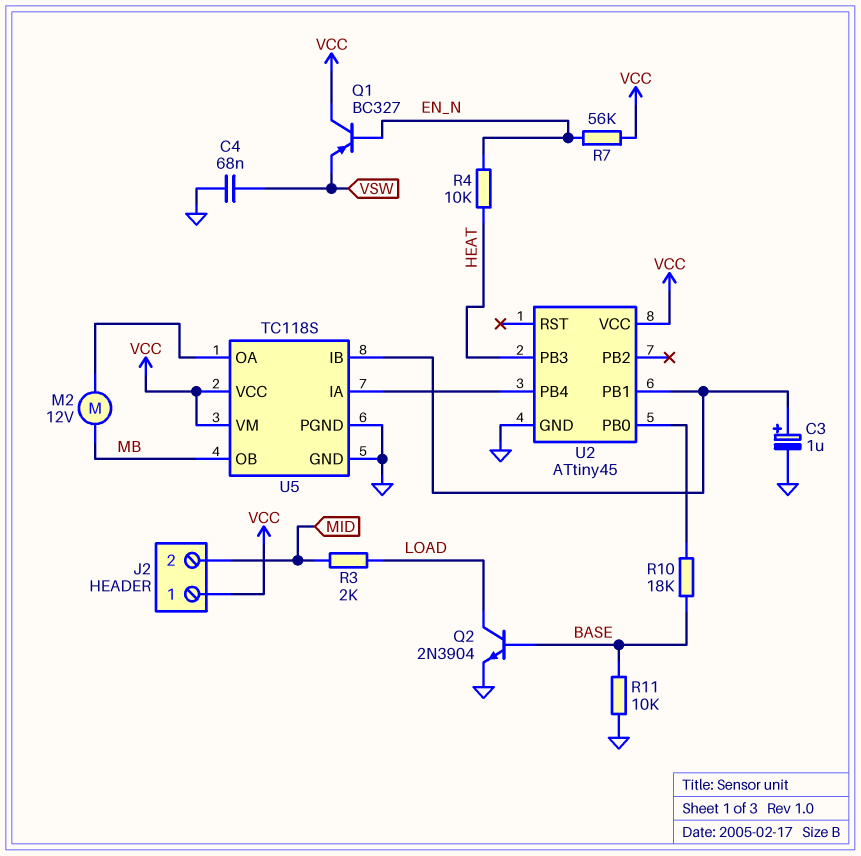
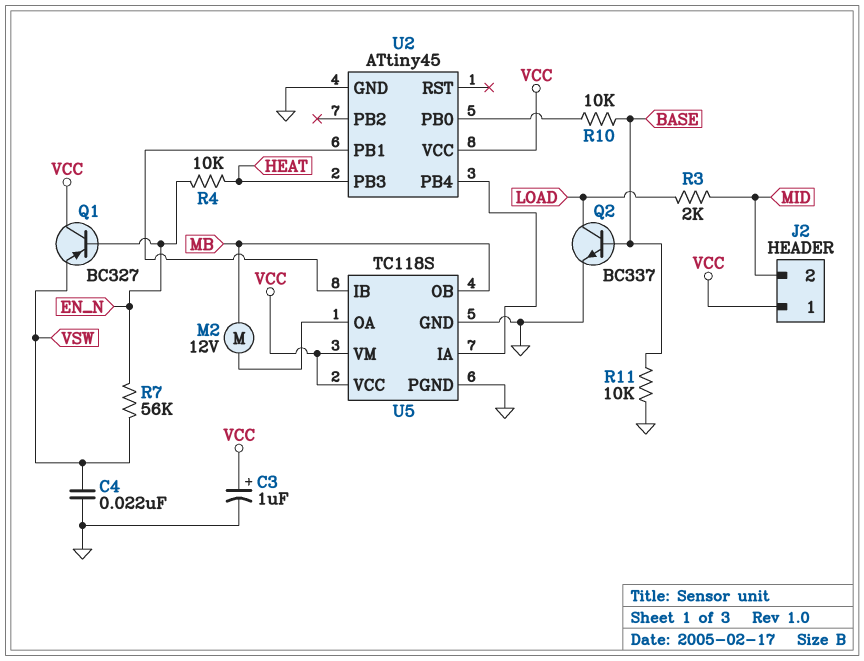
C3: 1uF (plus U2/PB1, minus GND) -> 1uF (plus VCC, minus GND)
C4: 68nF (GND, VSW) -> 22nF (GND, VSW)
Q2: NPN 2N3904 (B BASE, C LOAD, E GND) -> NPN BC337 (B BASE, C LOAD, E GND)
R7: 56k (EN_N, VCC) -> 56k (EN_N, VSW)
R10: 18k (BASE, U2/PB0) -> 10k (BASE, U2/PB0)

